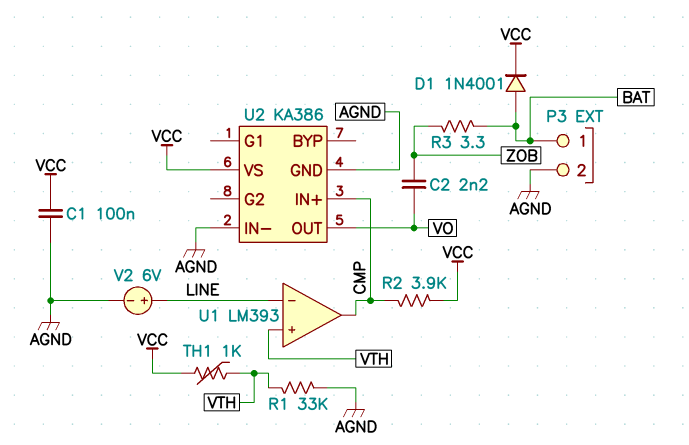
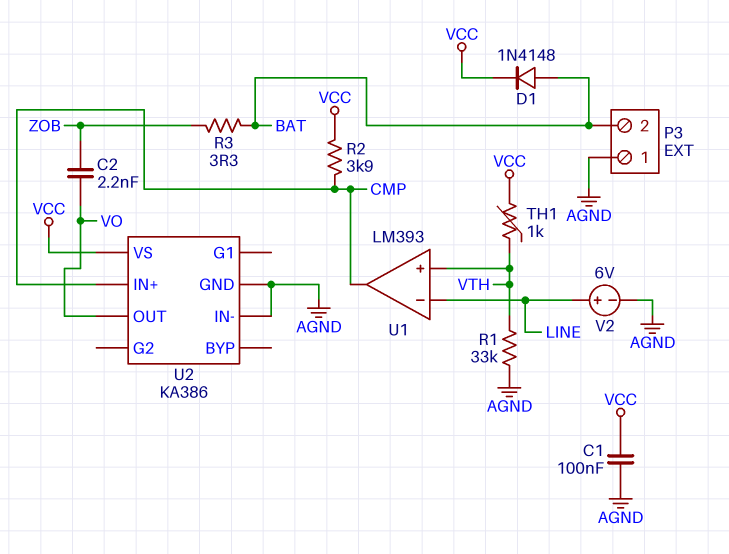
D1: diode 1N4001 (A BAT, K VCC) -> diode 1N4148 (A BAT, K VCC)
P3 pin 1: BAT -> AGND
P3 pin 2: AGND -> BAT

